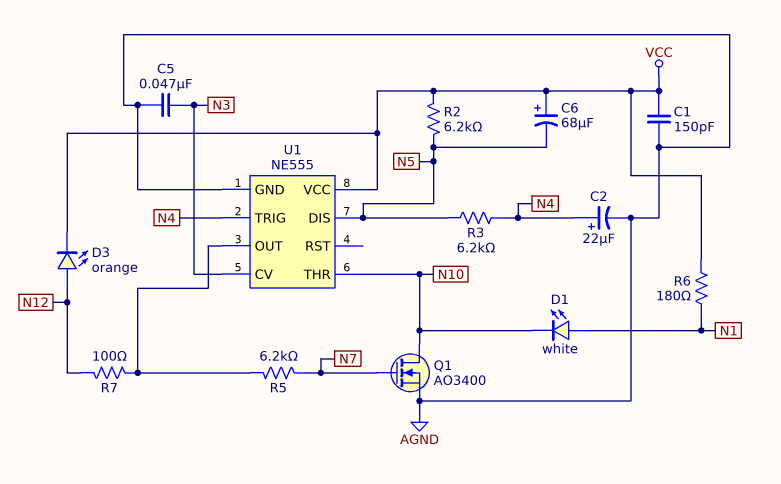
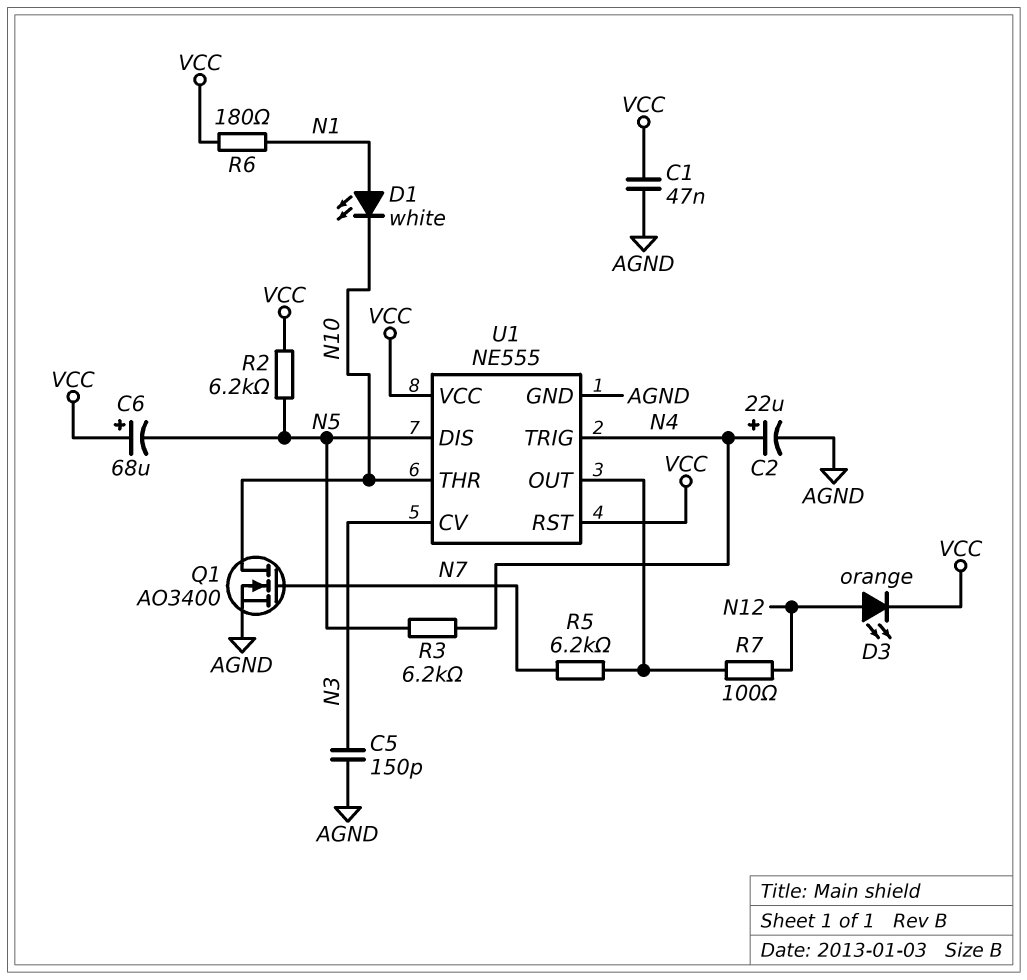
C1: 150pF (AGND, VCC) -> 47nF (AGND, VCC)
C5: 47nF (AGND, N3) -> 150pF (AGND, N3)
U1 pin RST: none -> VCC

